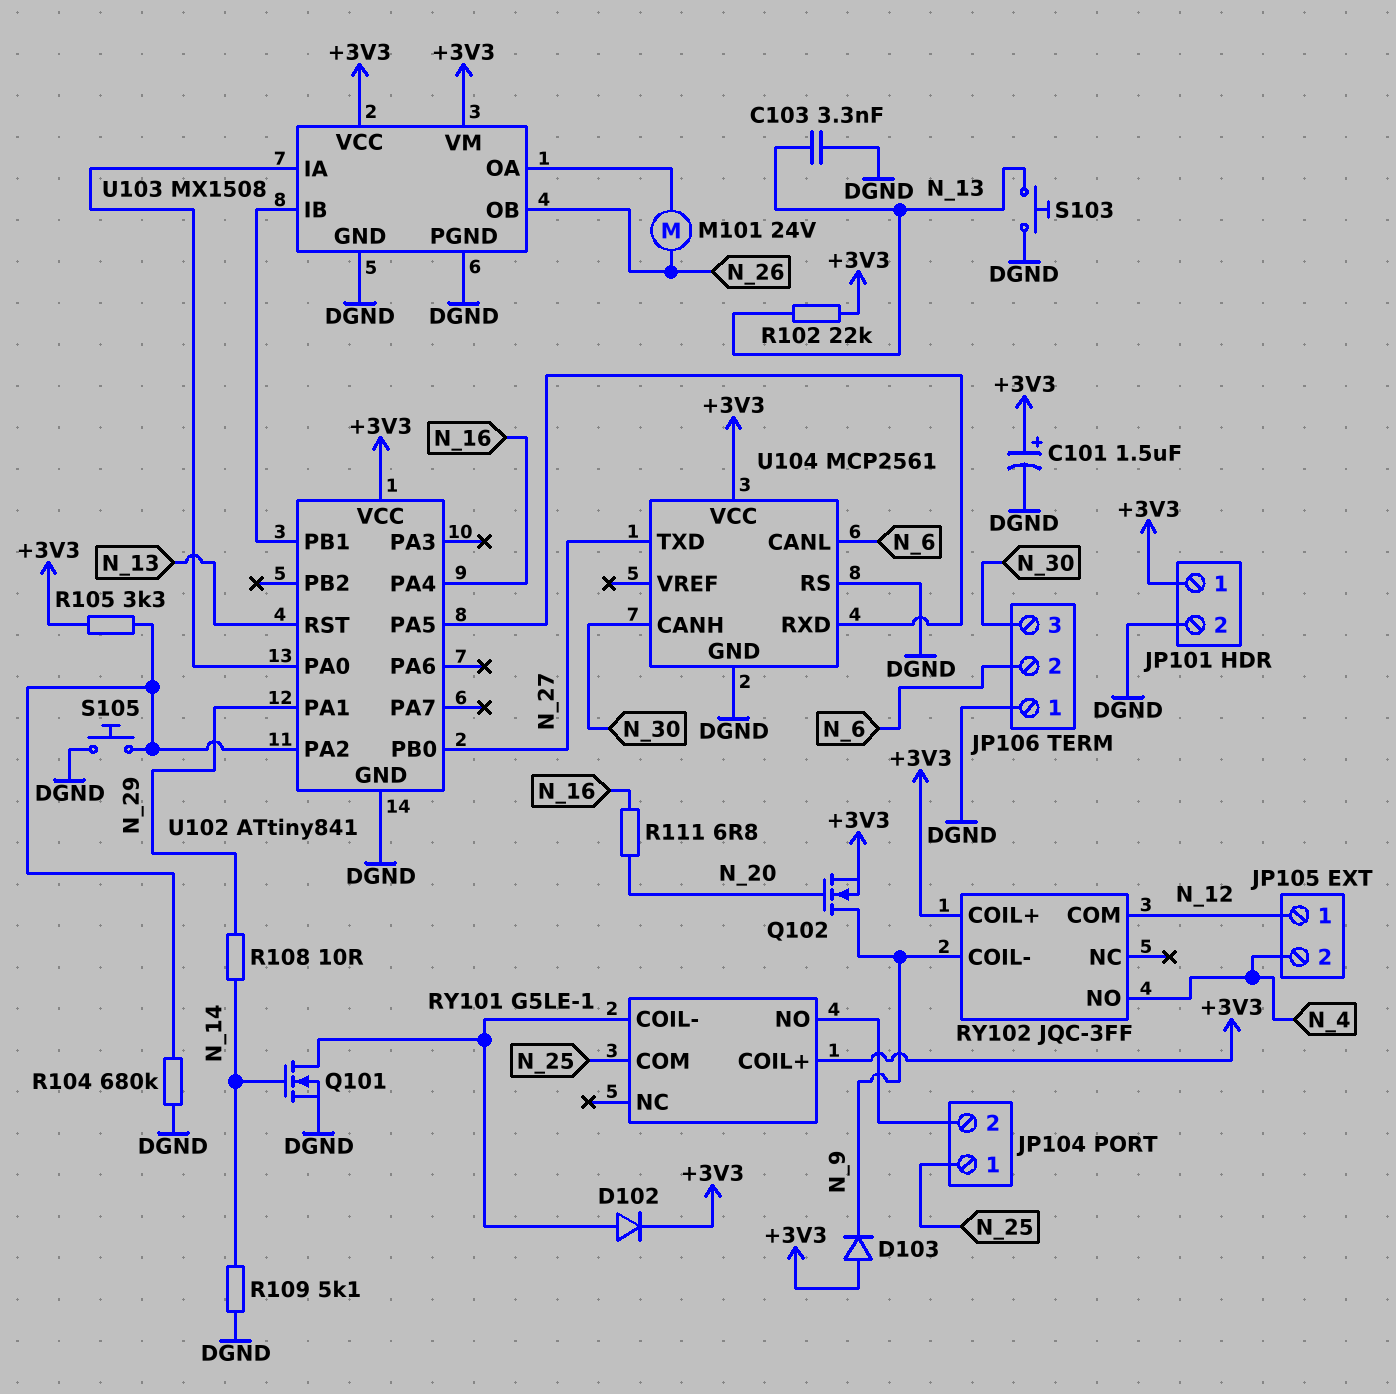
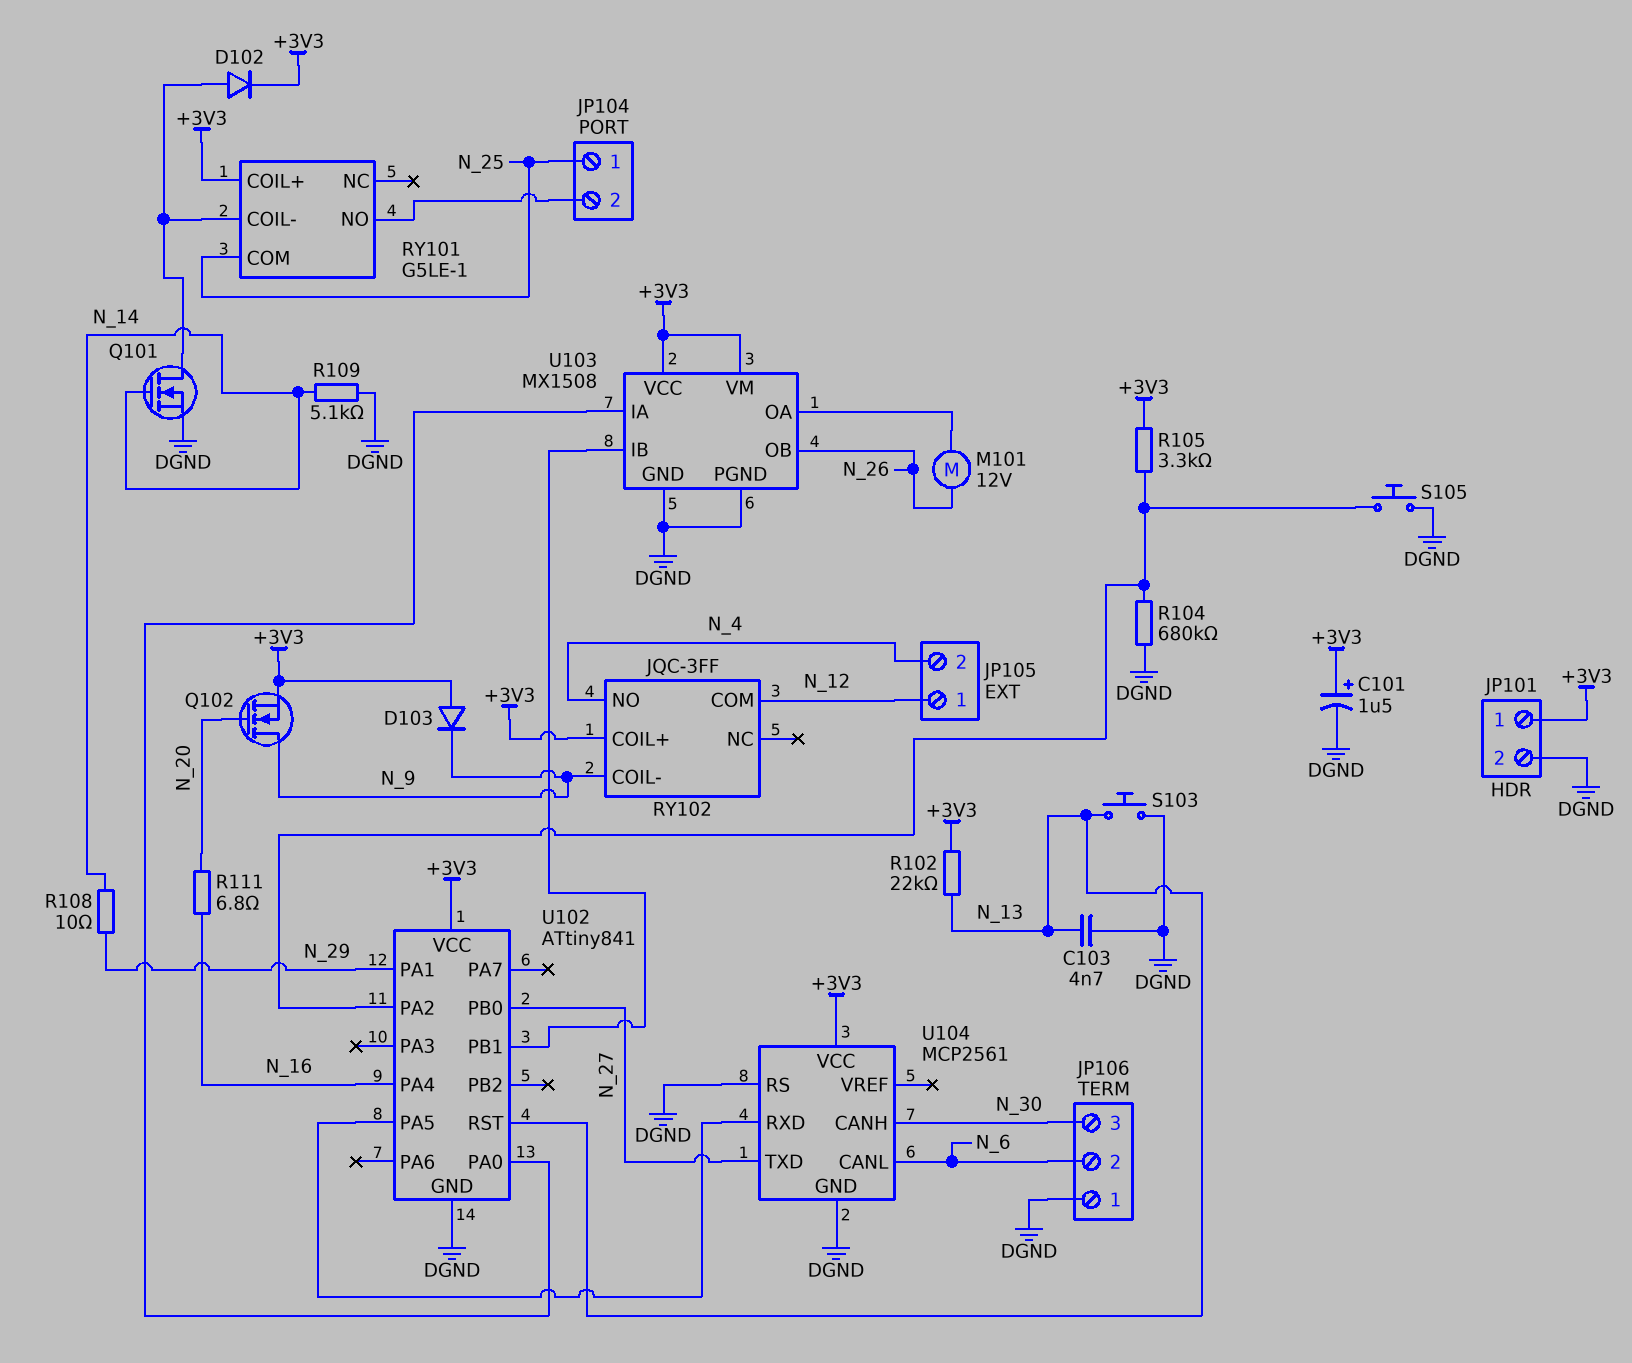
C103: 3.3nF (DGND, N_13) -> 4.7nF (DGND, N_13)
M101: motor 24V (N_26, U103/OA) -> motor 12V (N_26, U103/OA)

